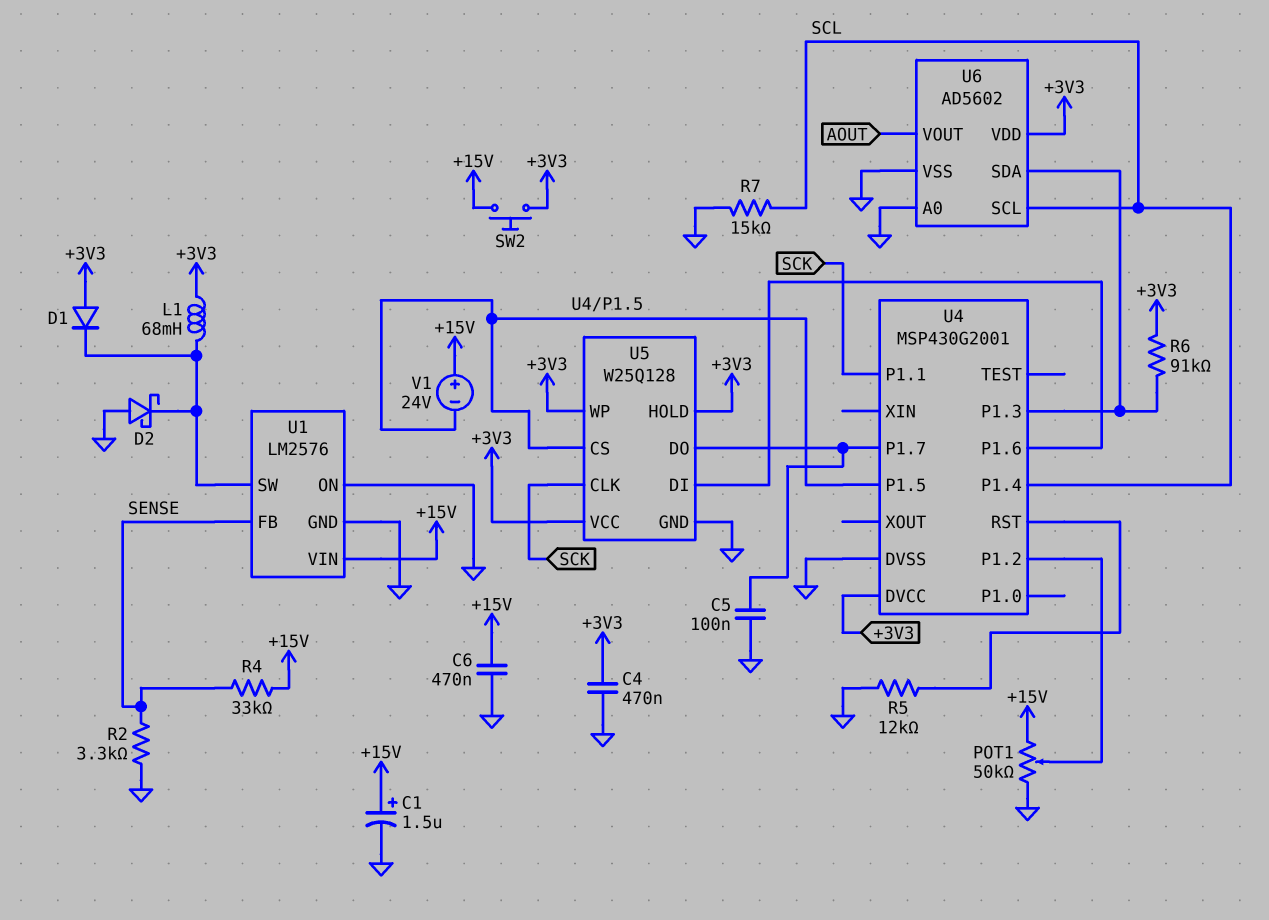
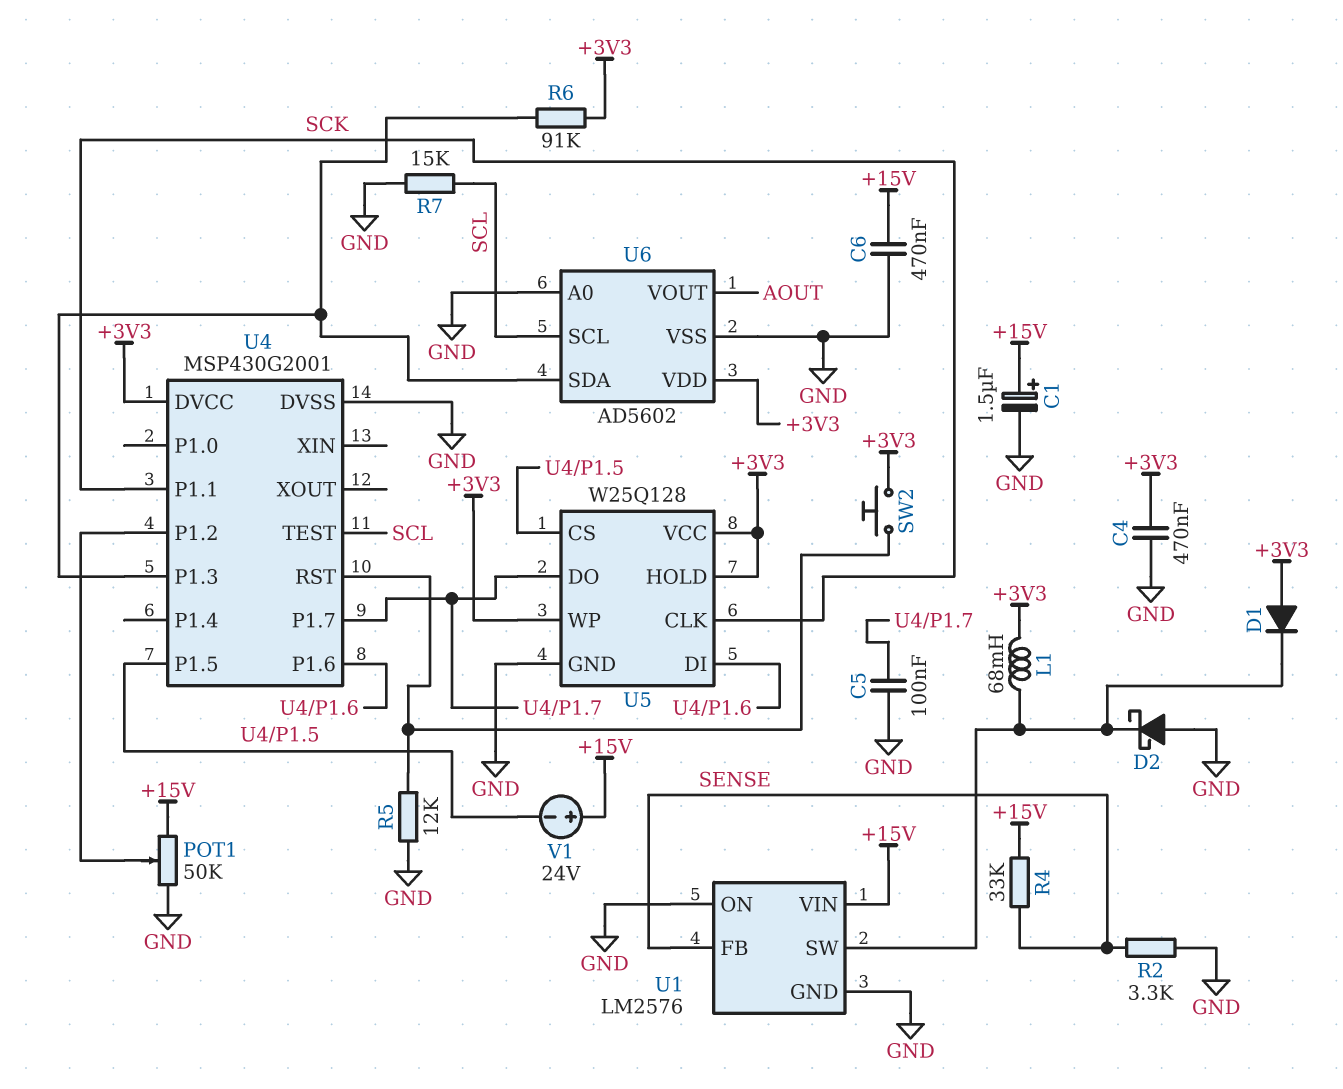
SW2: button (+3V3, +15V) -> button (+3V3, U4/RST)
U4 pin P1.4: SCL -> none
U4 pin TEST: none -> SCL

